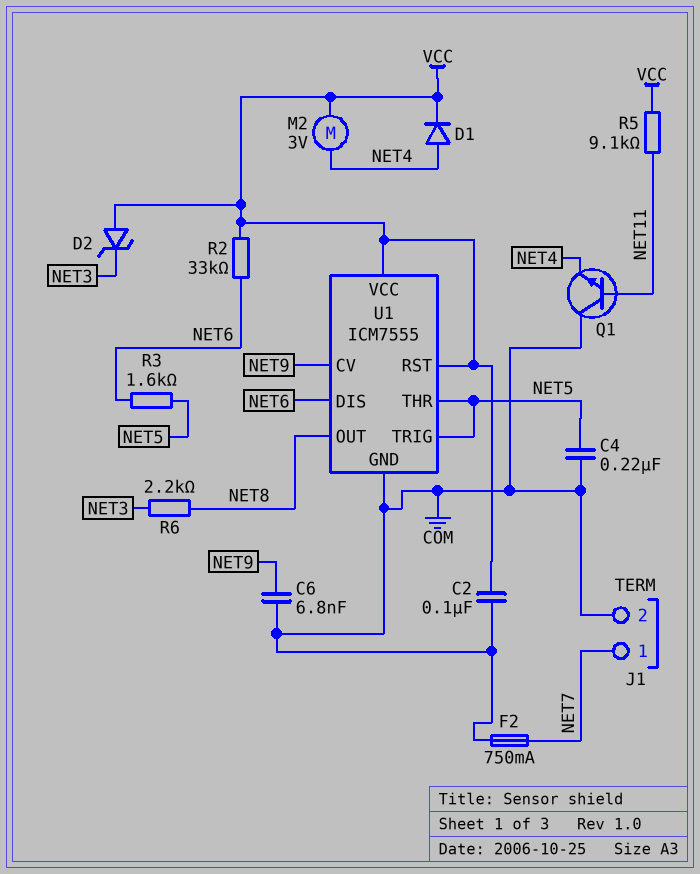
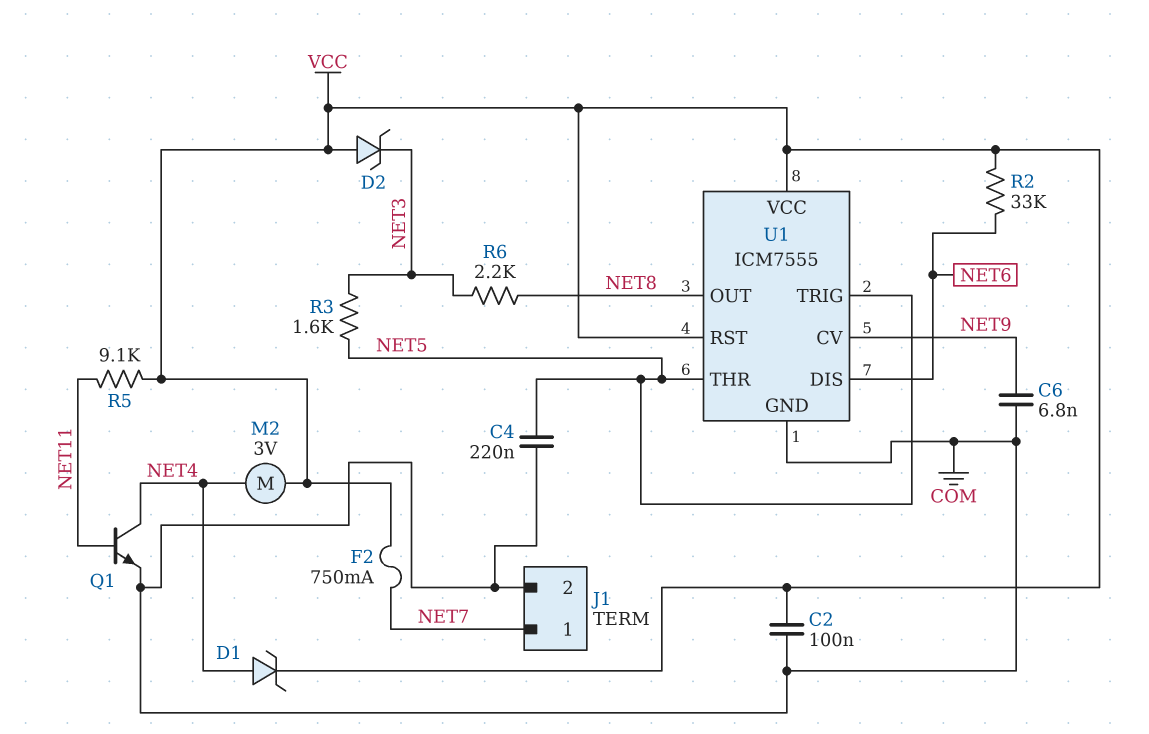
D1: diode (A NET4, K VCC) -> zener (A NET4, K VCC)
F2: 750mA (COM, NET7) -> 750mA (NET7, VCC)
Q1: NPN (B NET11, C COM, E NET4) -> NPN (B NET11, C NET4, E COM)
R3: 1.6k (NET5, NET6) -> 1.6k (NET3, NET5)

